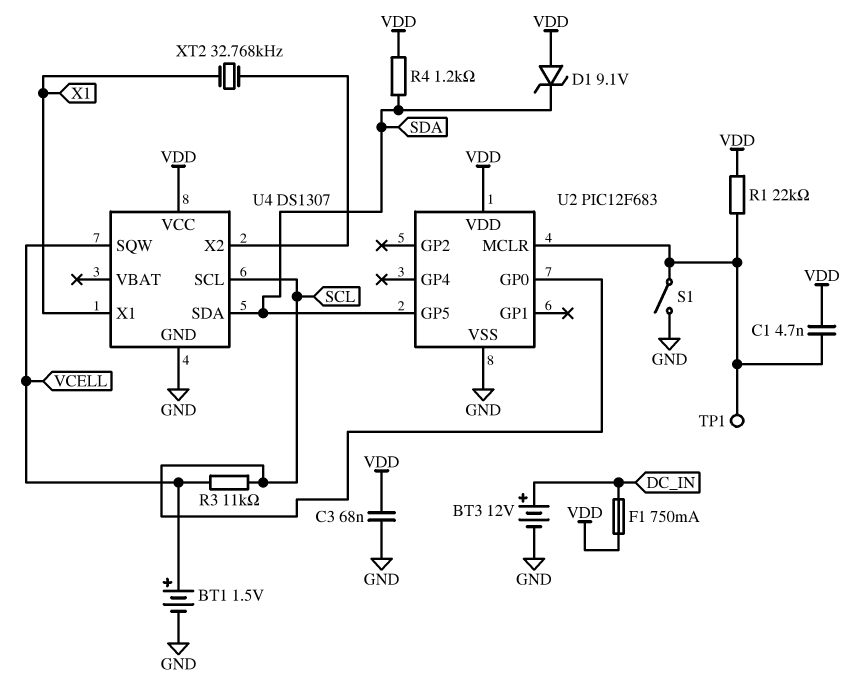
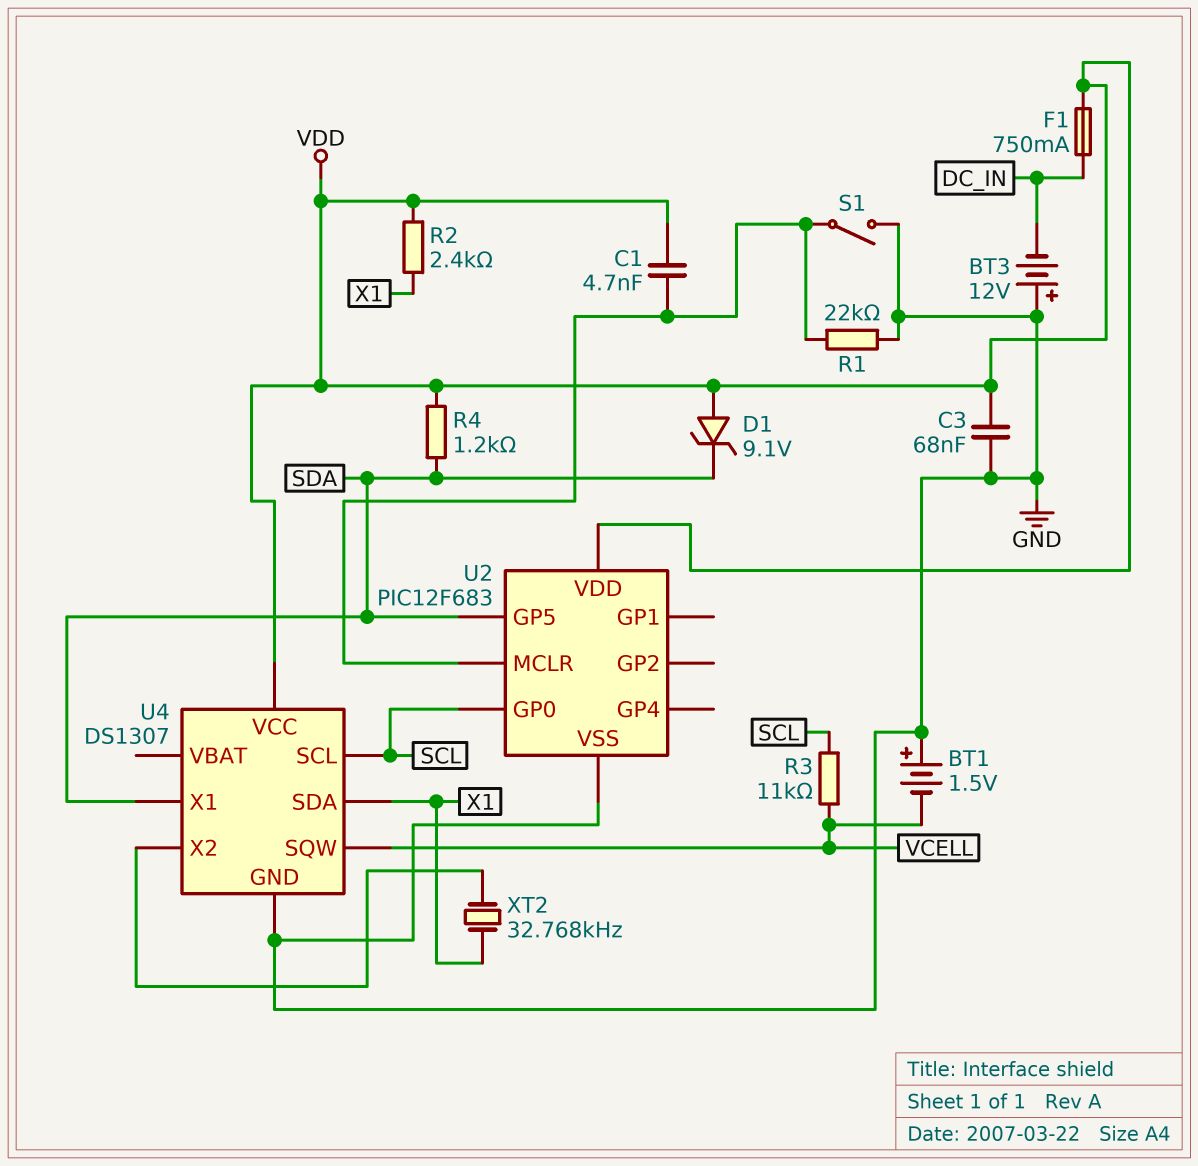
BT1: 1.5V (plus VCELL, minus GND) -> 1.5V (plus GND, minus VCELL)
BT3: 12V (plus DC_IN, minus GND) -> 12V (plus GND, minus DC_IN)
R1: 22k (U2/MCLR, VDD) -> 22k (GND, U2/MCLR)
R2: none -> 2.4k (VDD, X1)
TP1: test point (U2/MCLR) -> none
U4 pin SDA: SDA -> X1
U4 pin X1: X1 -> SDA

